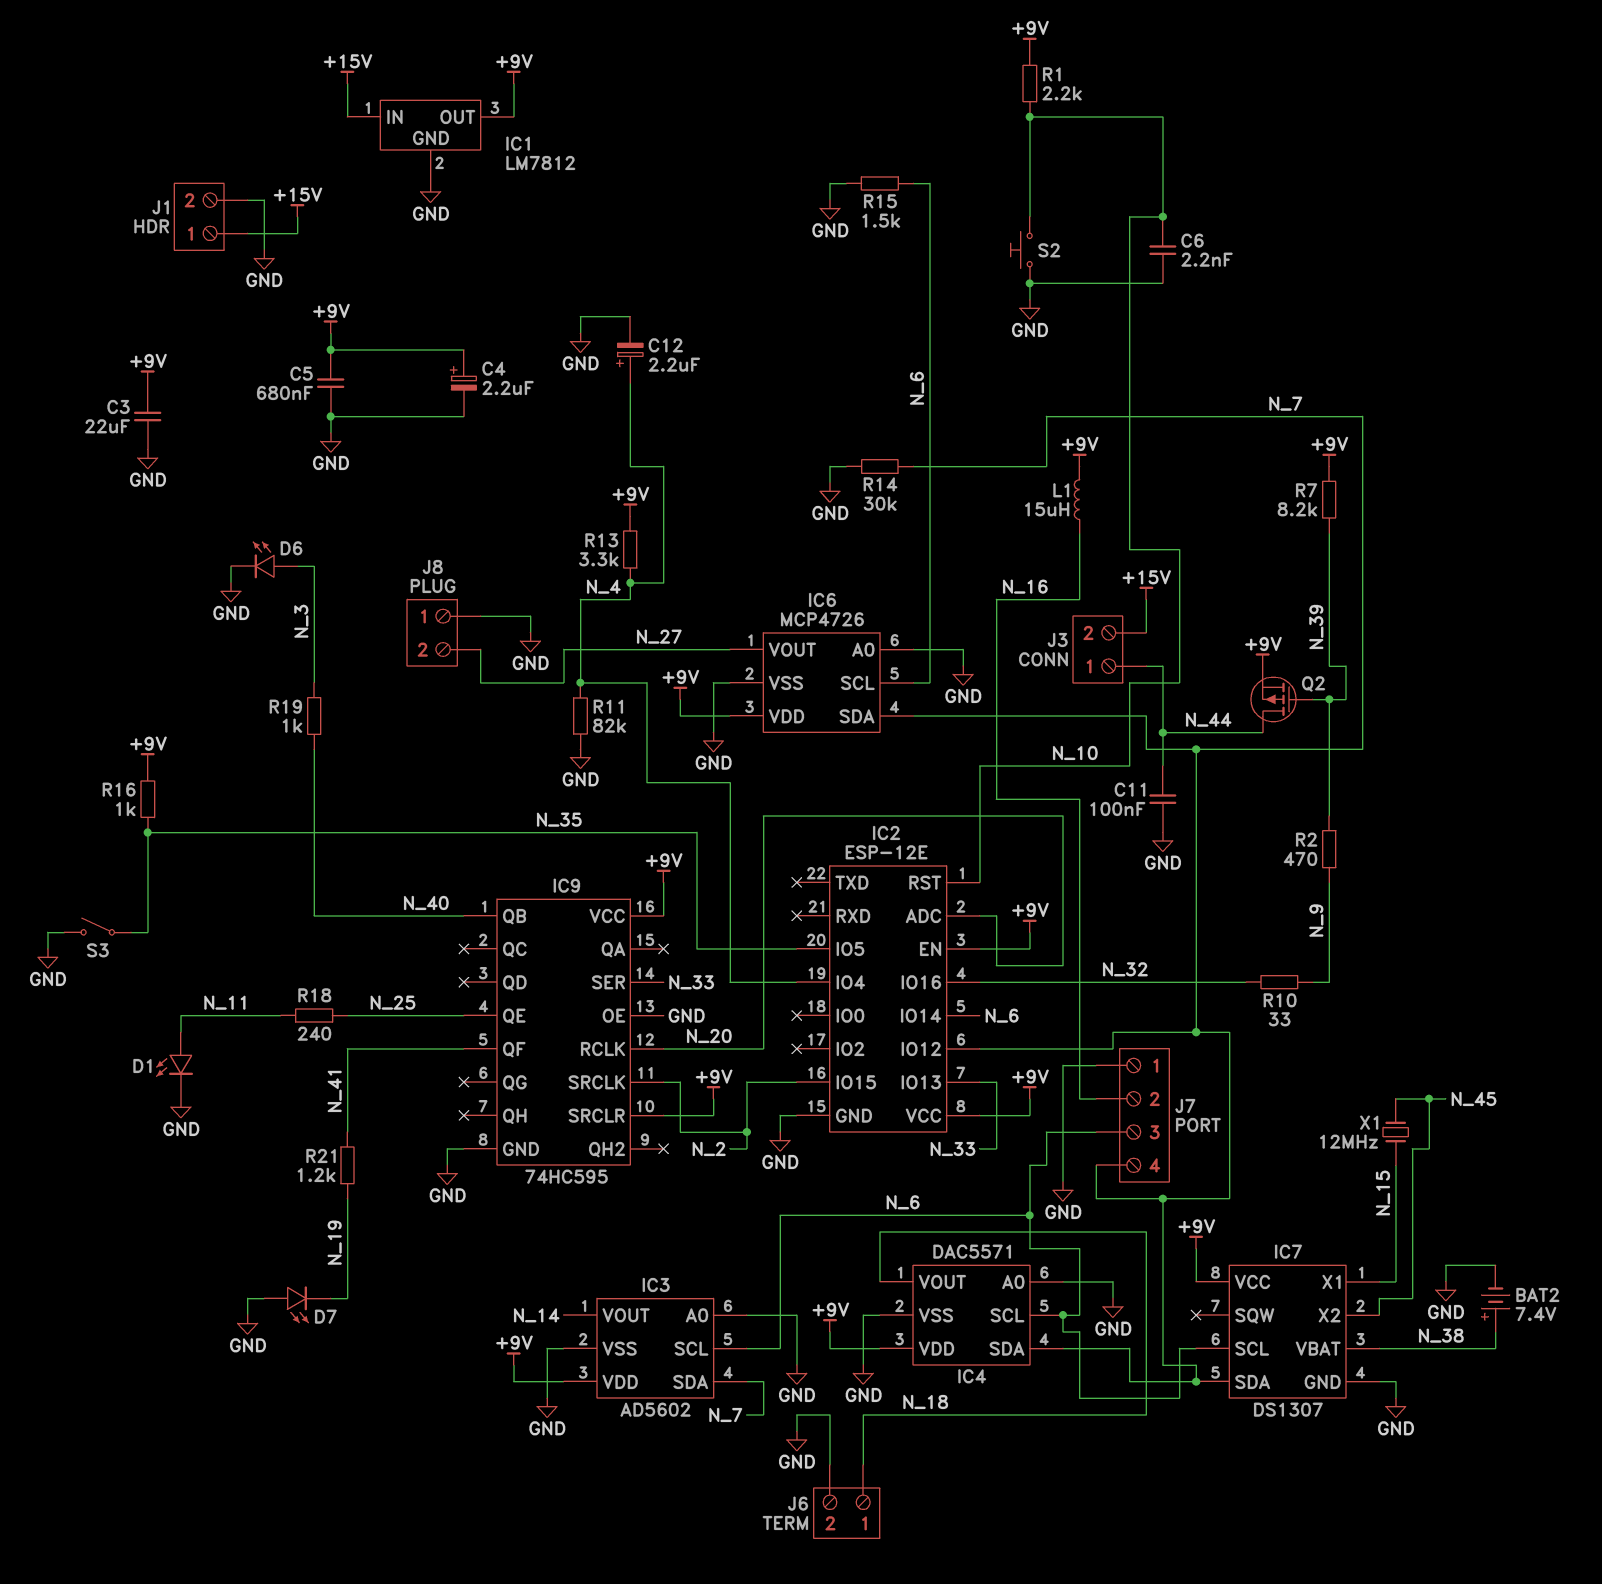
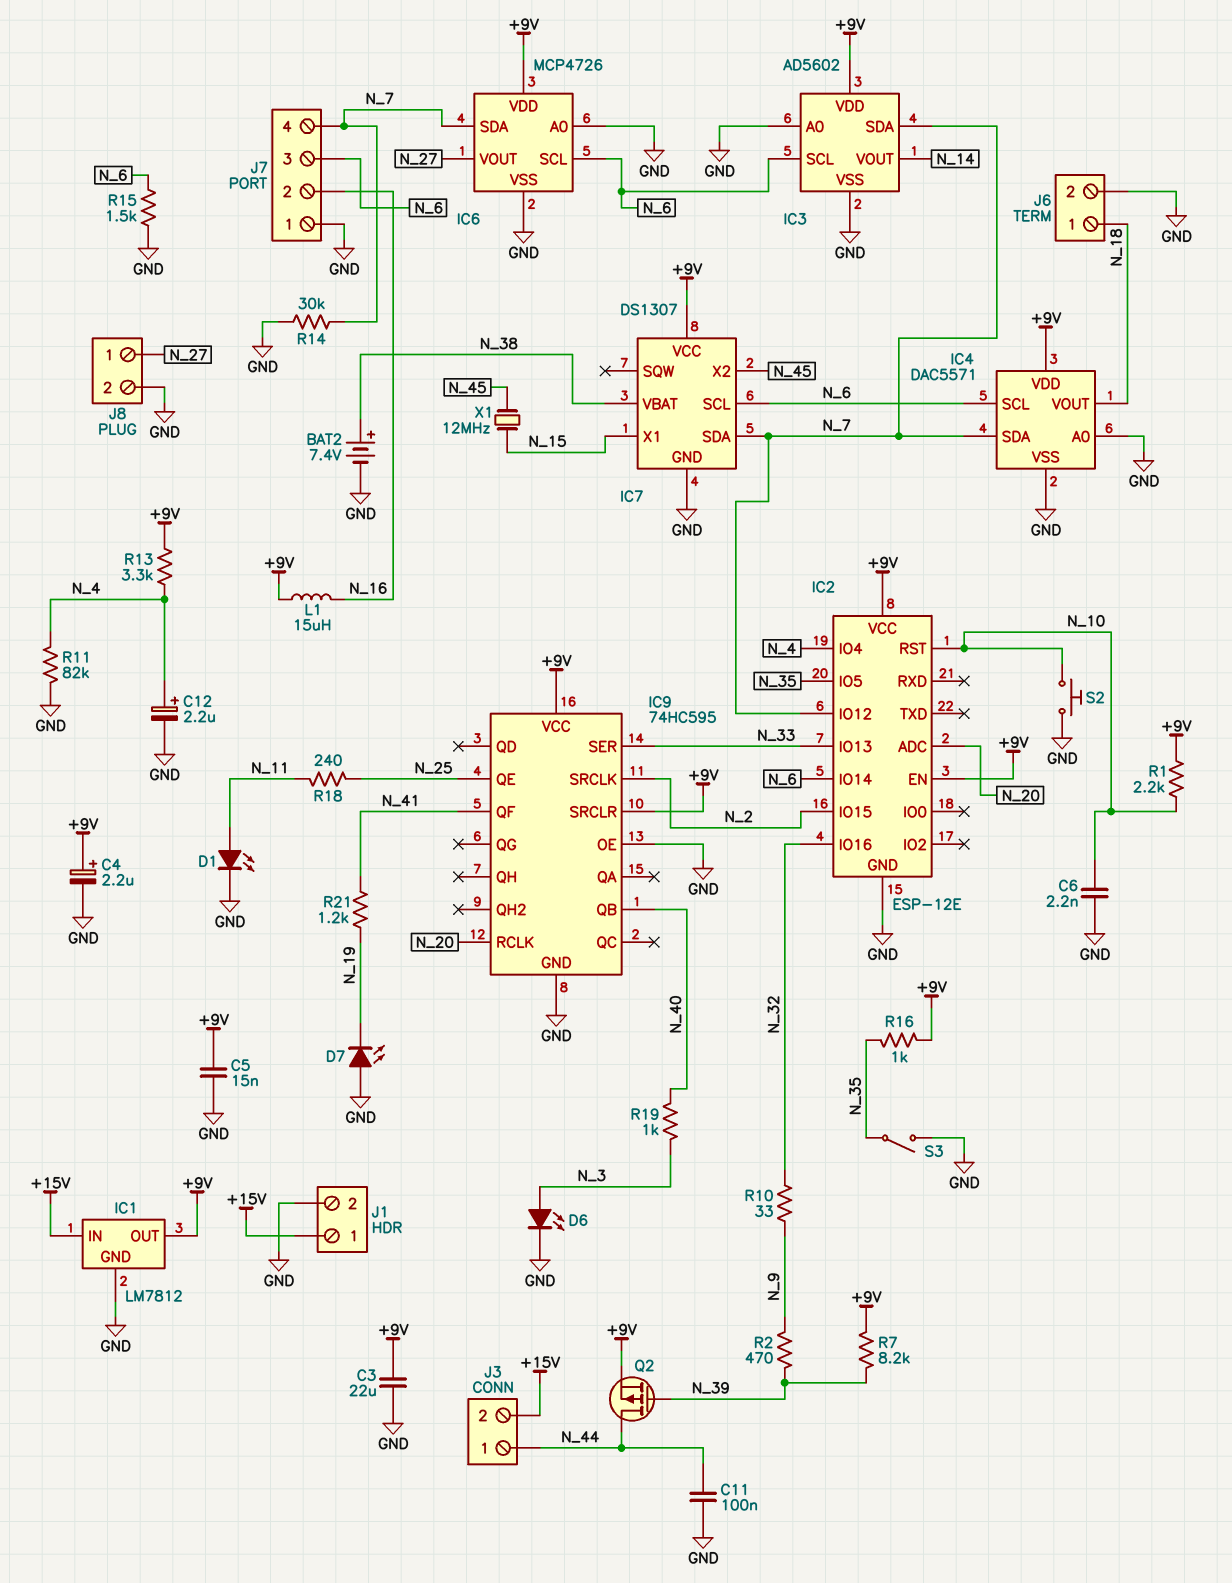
C5: 680nF (+9V, GND) -> 15nF (+9V, GND)
J8 pin 1: GND -> N_27
J8 pin 2: N_27 -> GND

